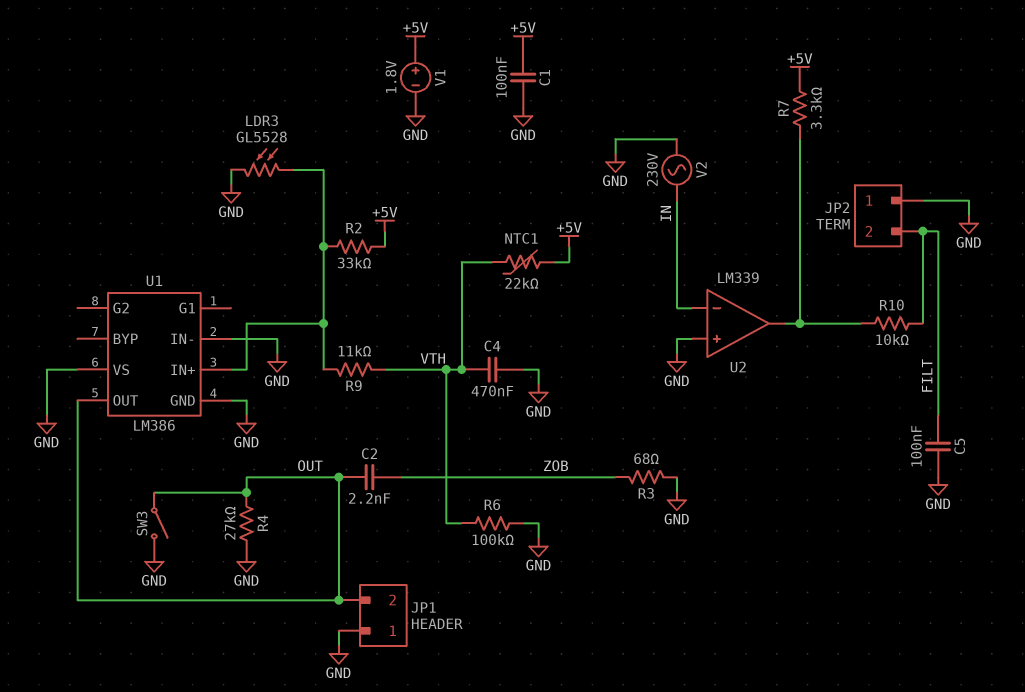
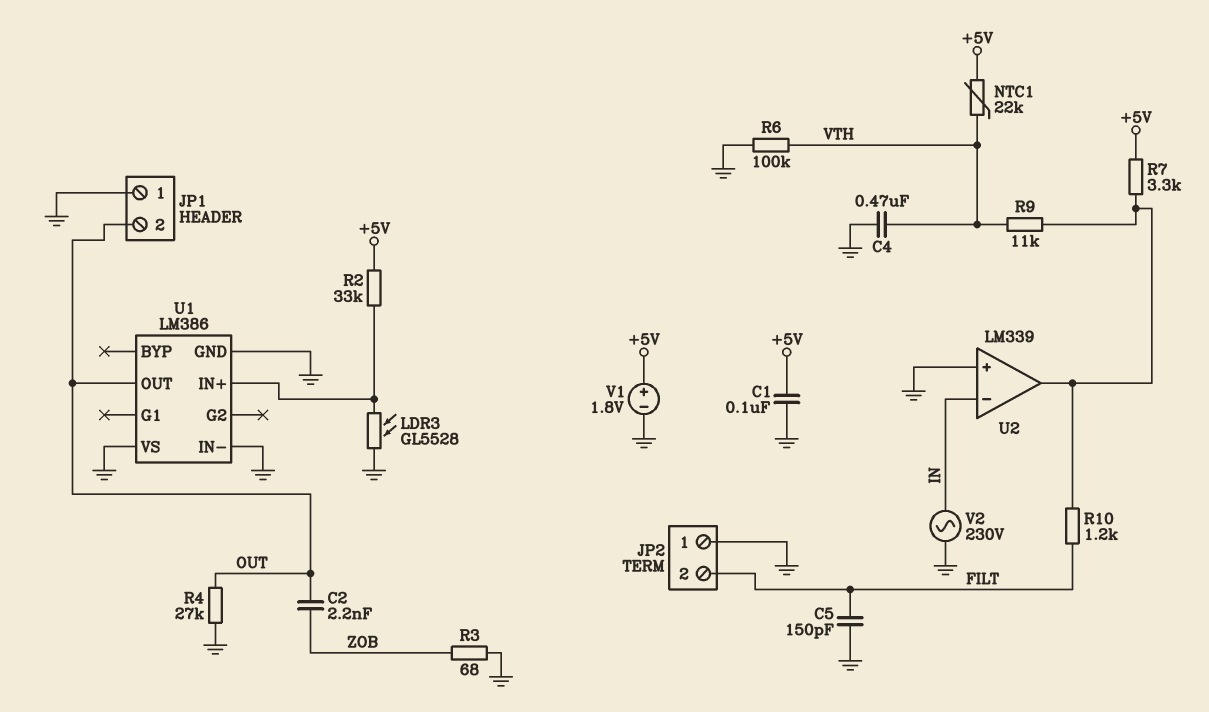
C5: 100nF (FILT, GND) -> 150pF (FILT, GND)
R9: 11k (U1/IN+, VTH) -> 11k (U2/out, VTH)
R10: 10k (FILT, U2/out) -> 1.2k (FILT, U2/out)
SW3: switch (GND, OUT) -> none

